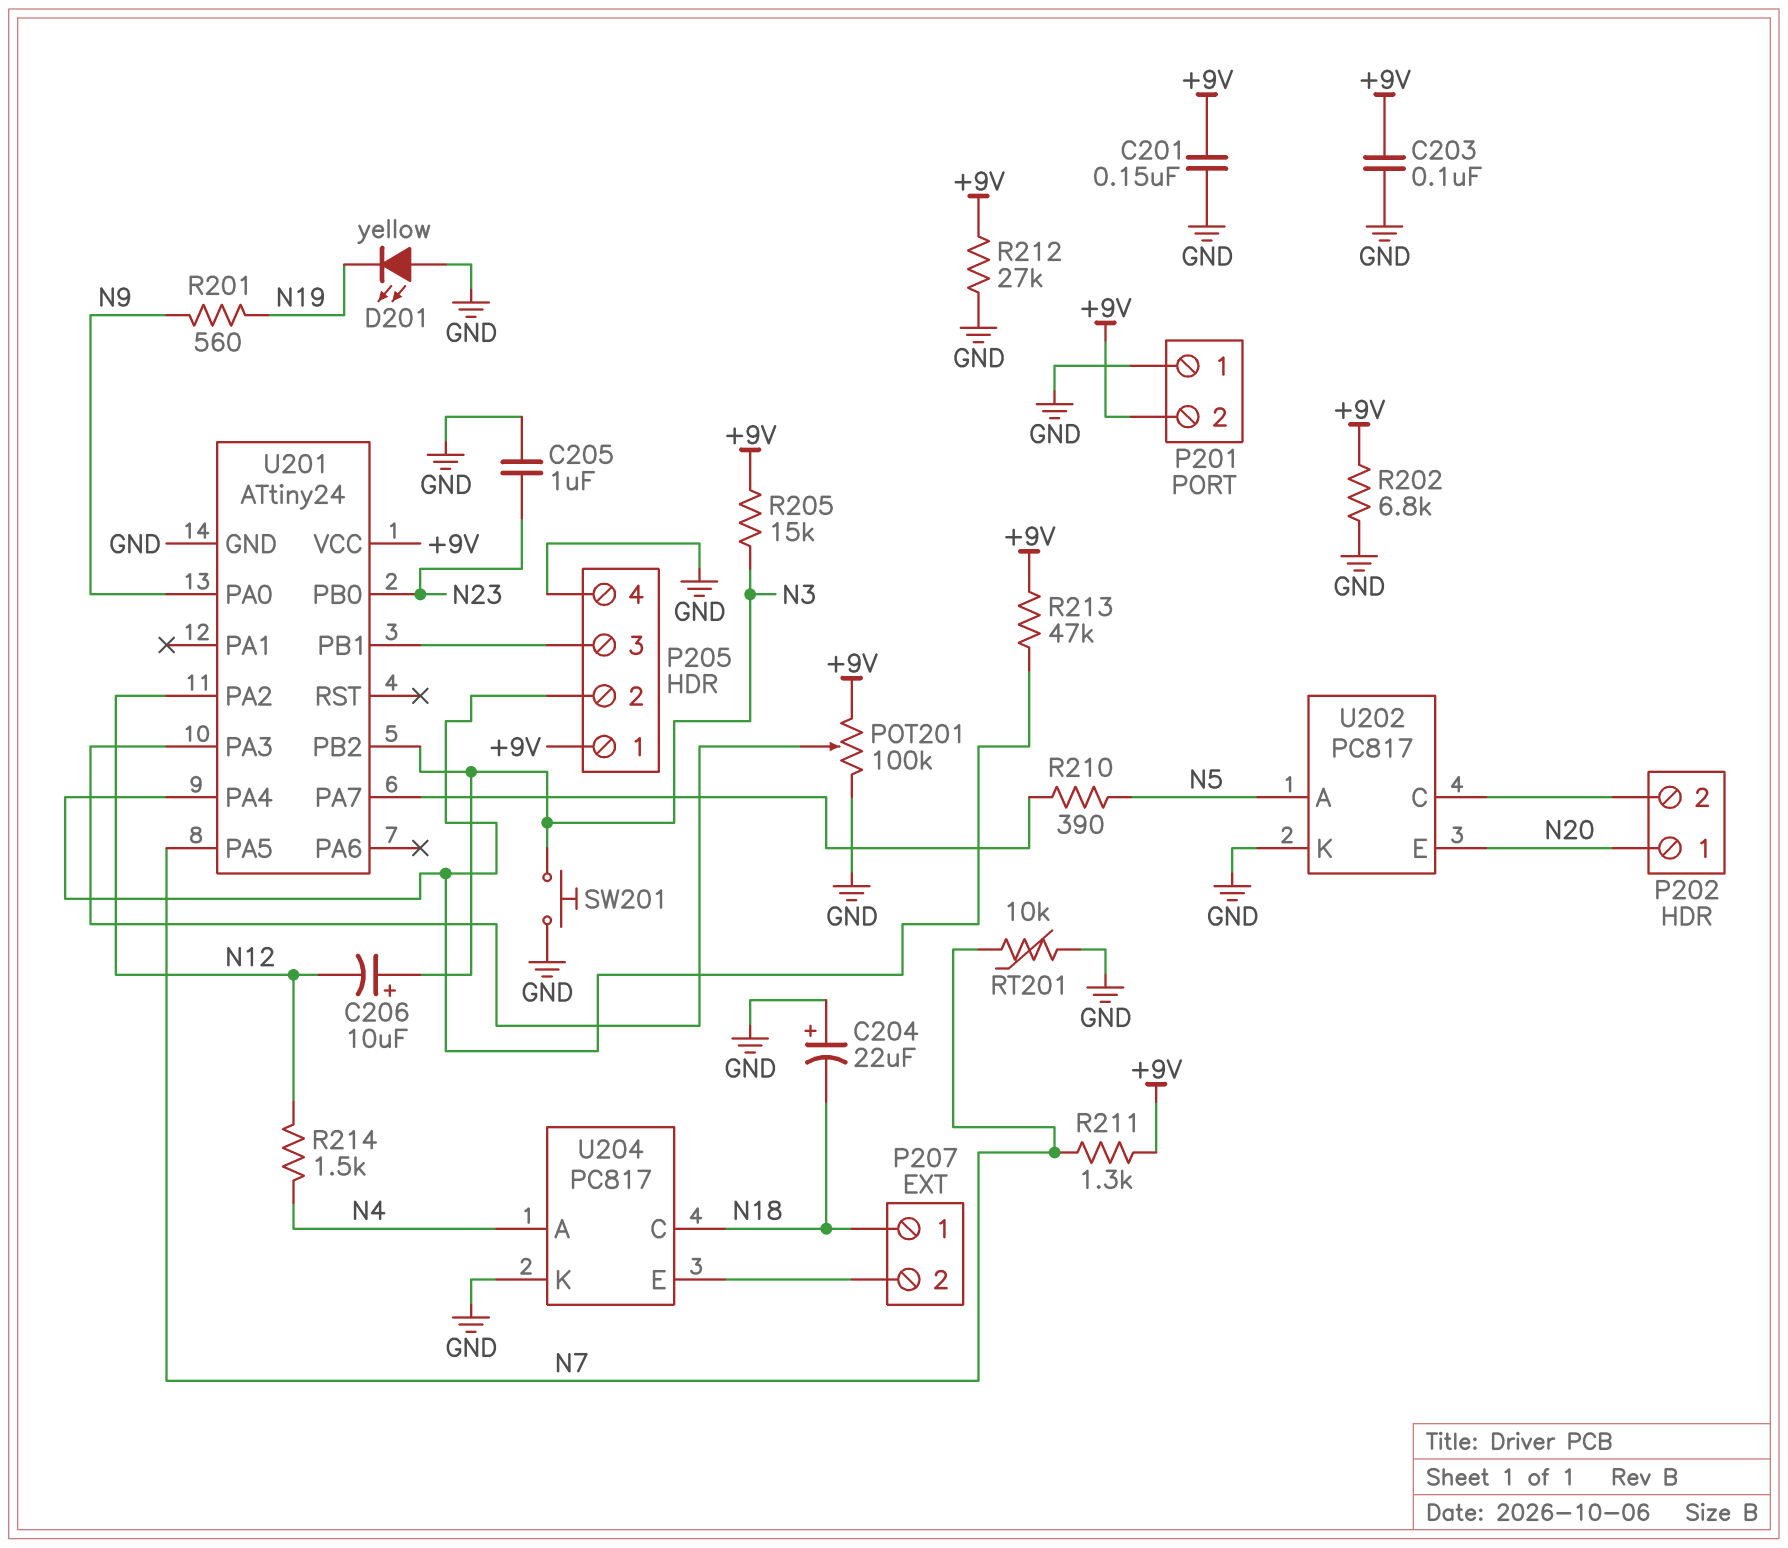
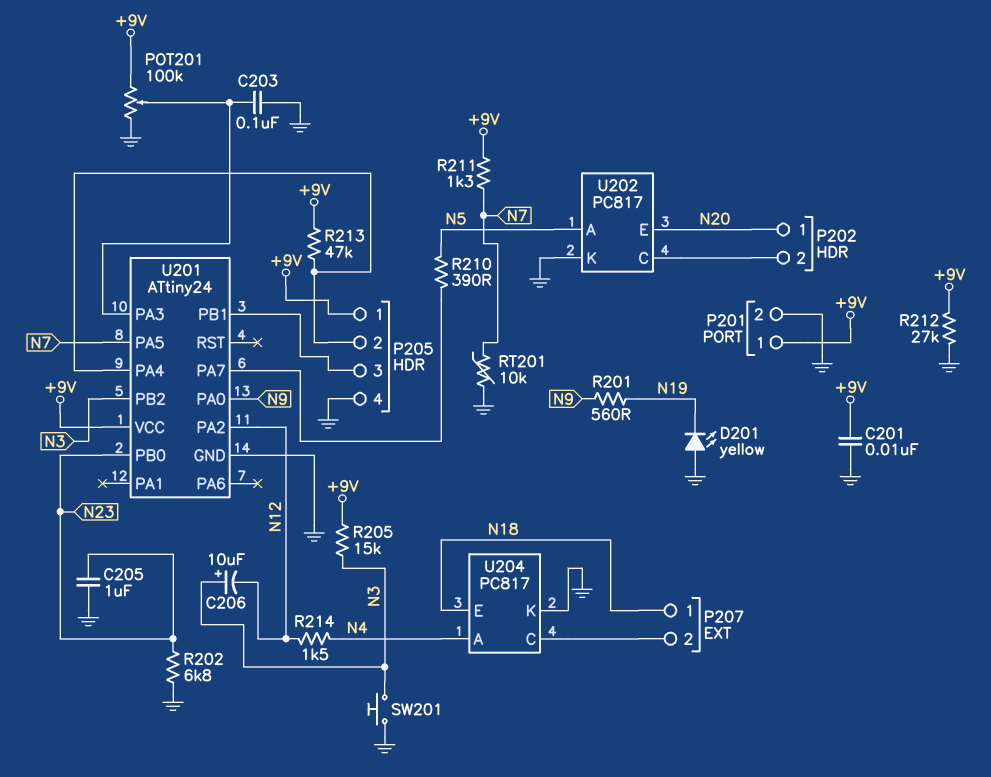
C201: 150nF (+9V, GND) -> 10nF (+9V, GND)
C203: 100nF (+9V, GND) -> 100nF (GND, U201/PA3)
C204: 22uF (plus GND, minus N18) -> none
P201 pin 1: GND -> +9V
P201 pin 2: +9V -> GND
R202: 6.8k (+9V, GND) -> 6.8k (GND, N23)
U204 pin C: N18 -> P207/2
U204 pin E: P207/2 -> N18

